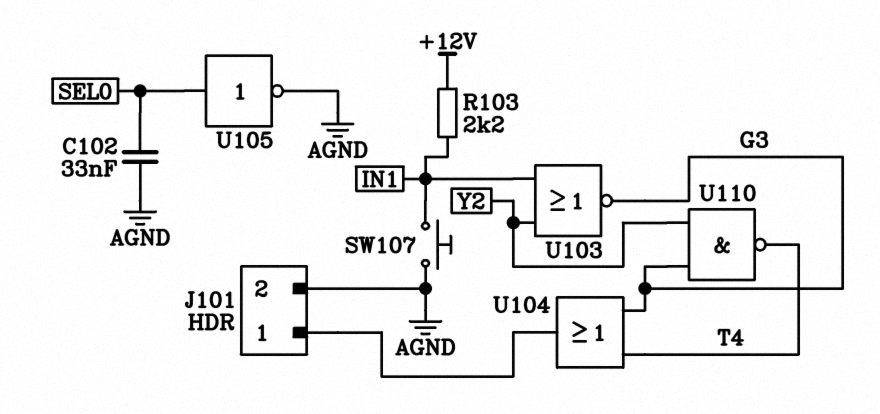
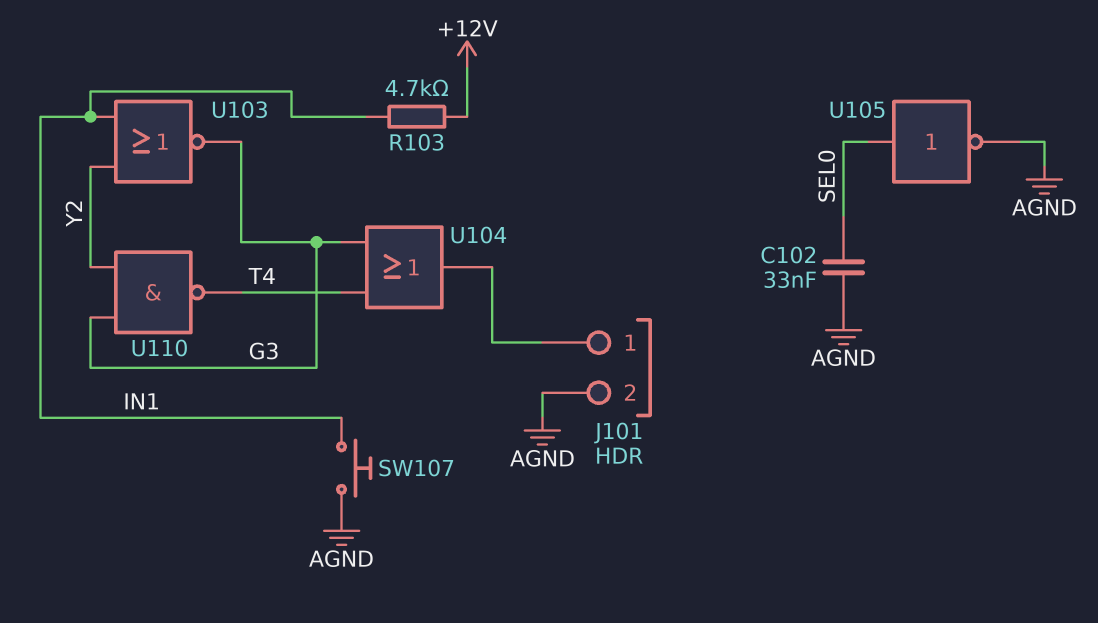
R103: 2.2k (+12V, IN1) -> 4.7k (+12V, IN1)

